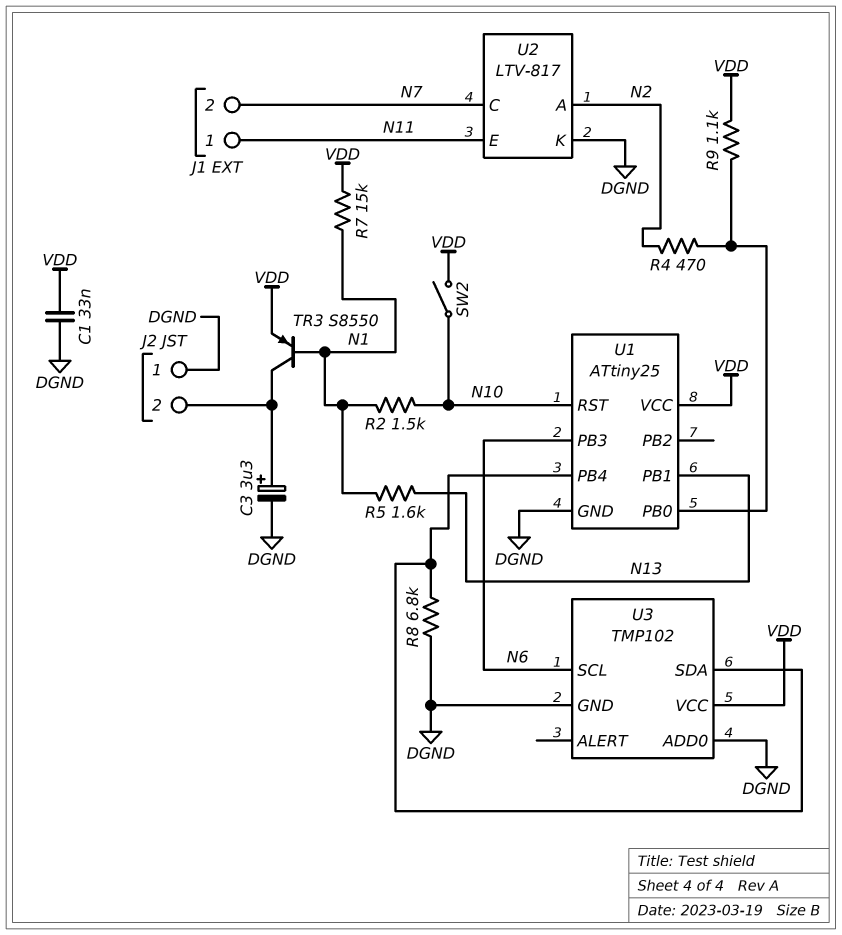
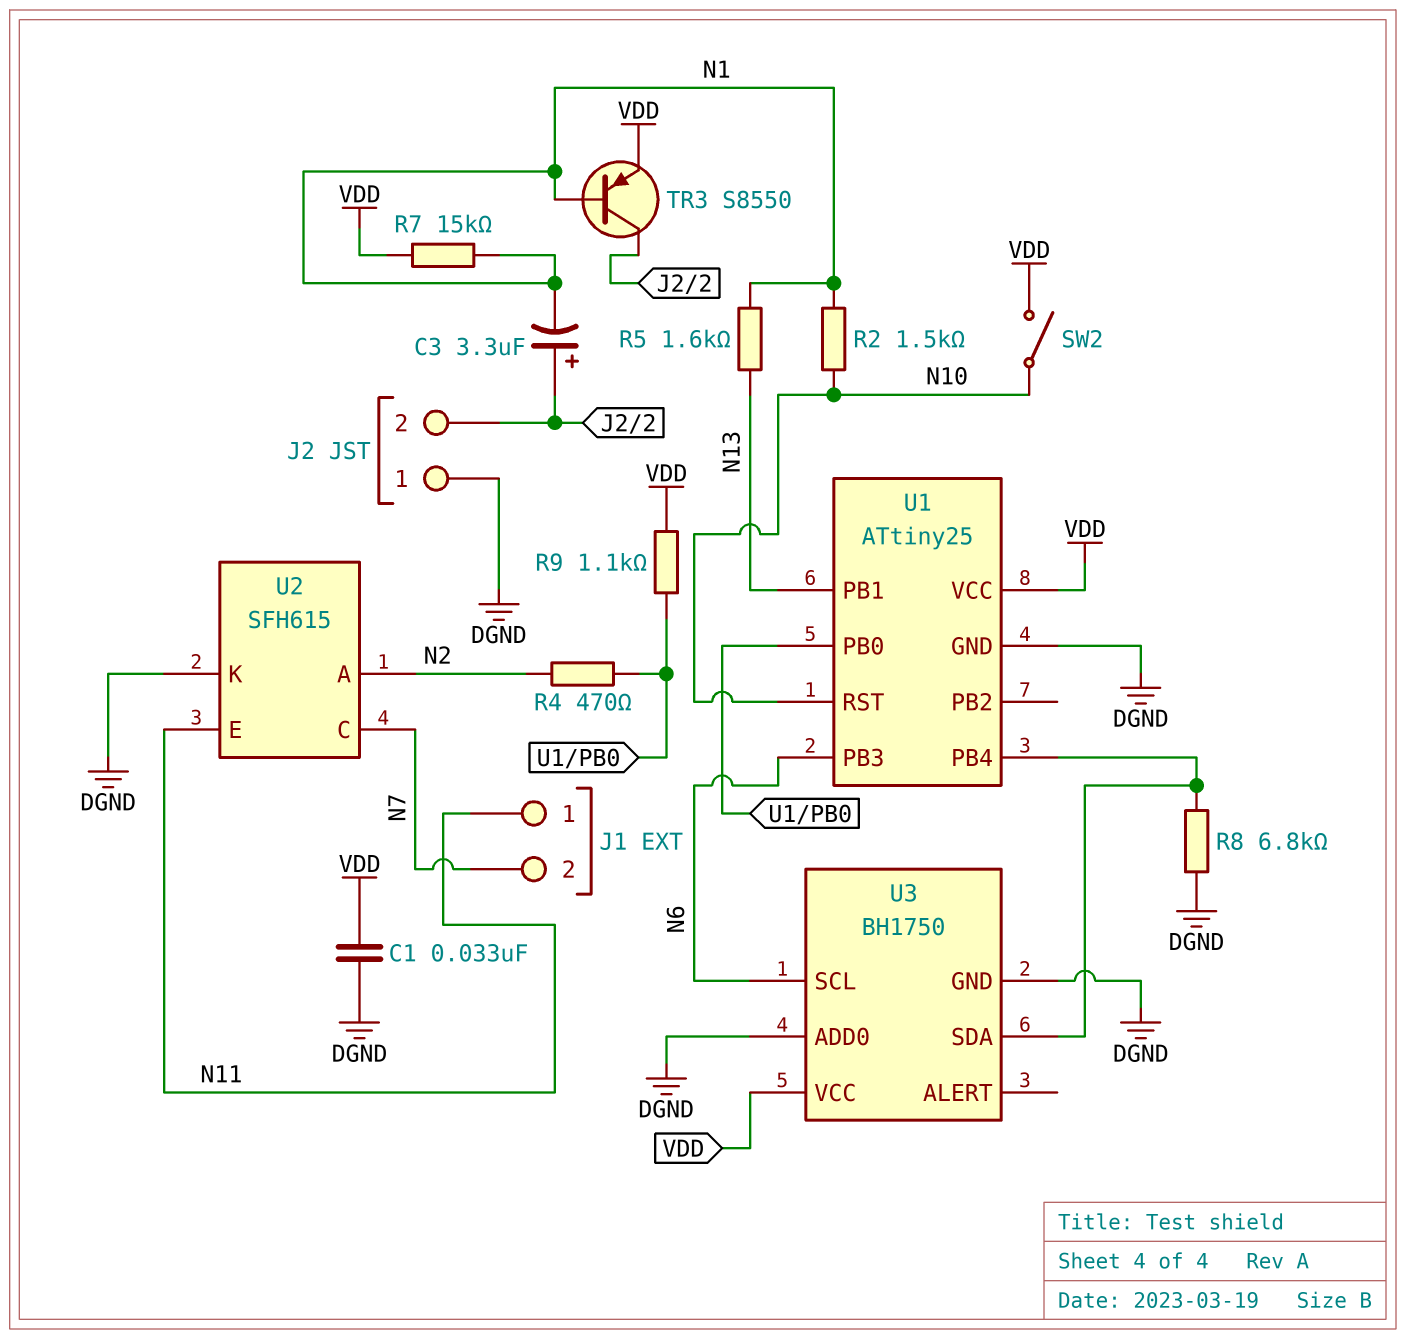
C3: 3.3uF (plus J2/2, minus DGND) -> 3.3uF (plus J2/2, minus N1)
U2: LTV-817 -> SFH615
U3: TMP102 -> BH1750

